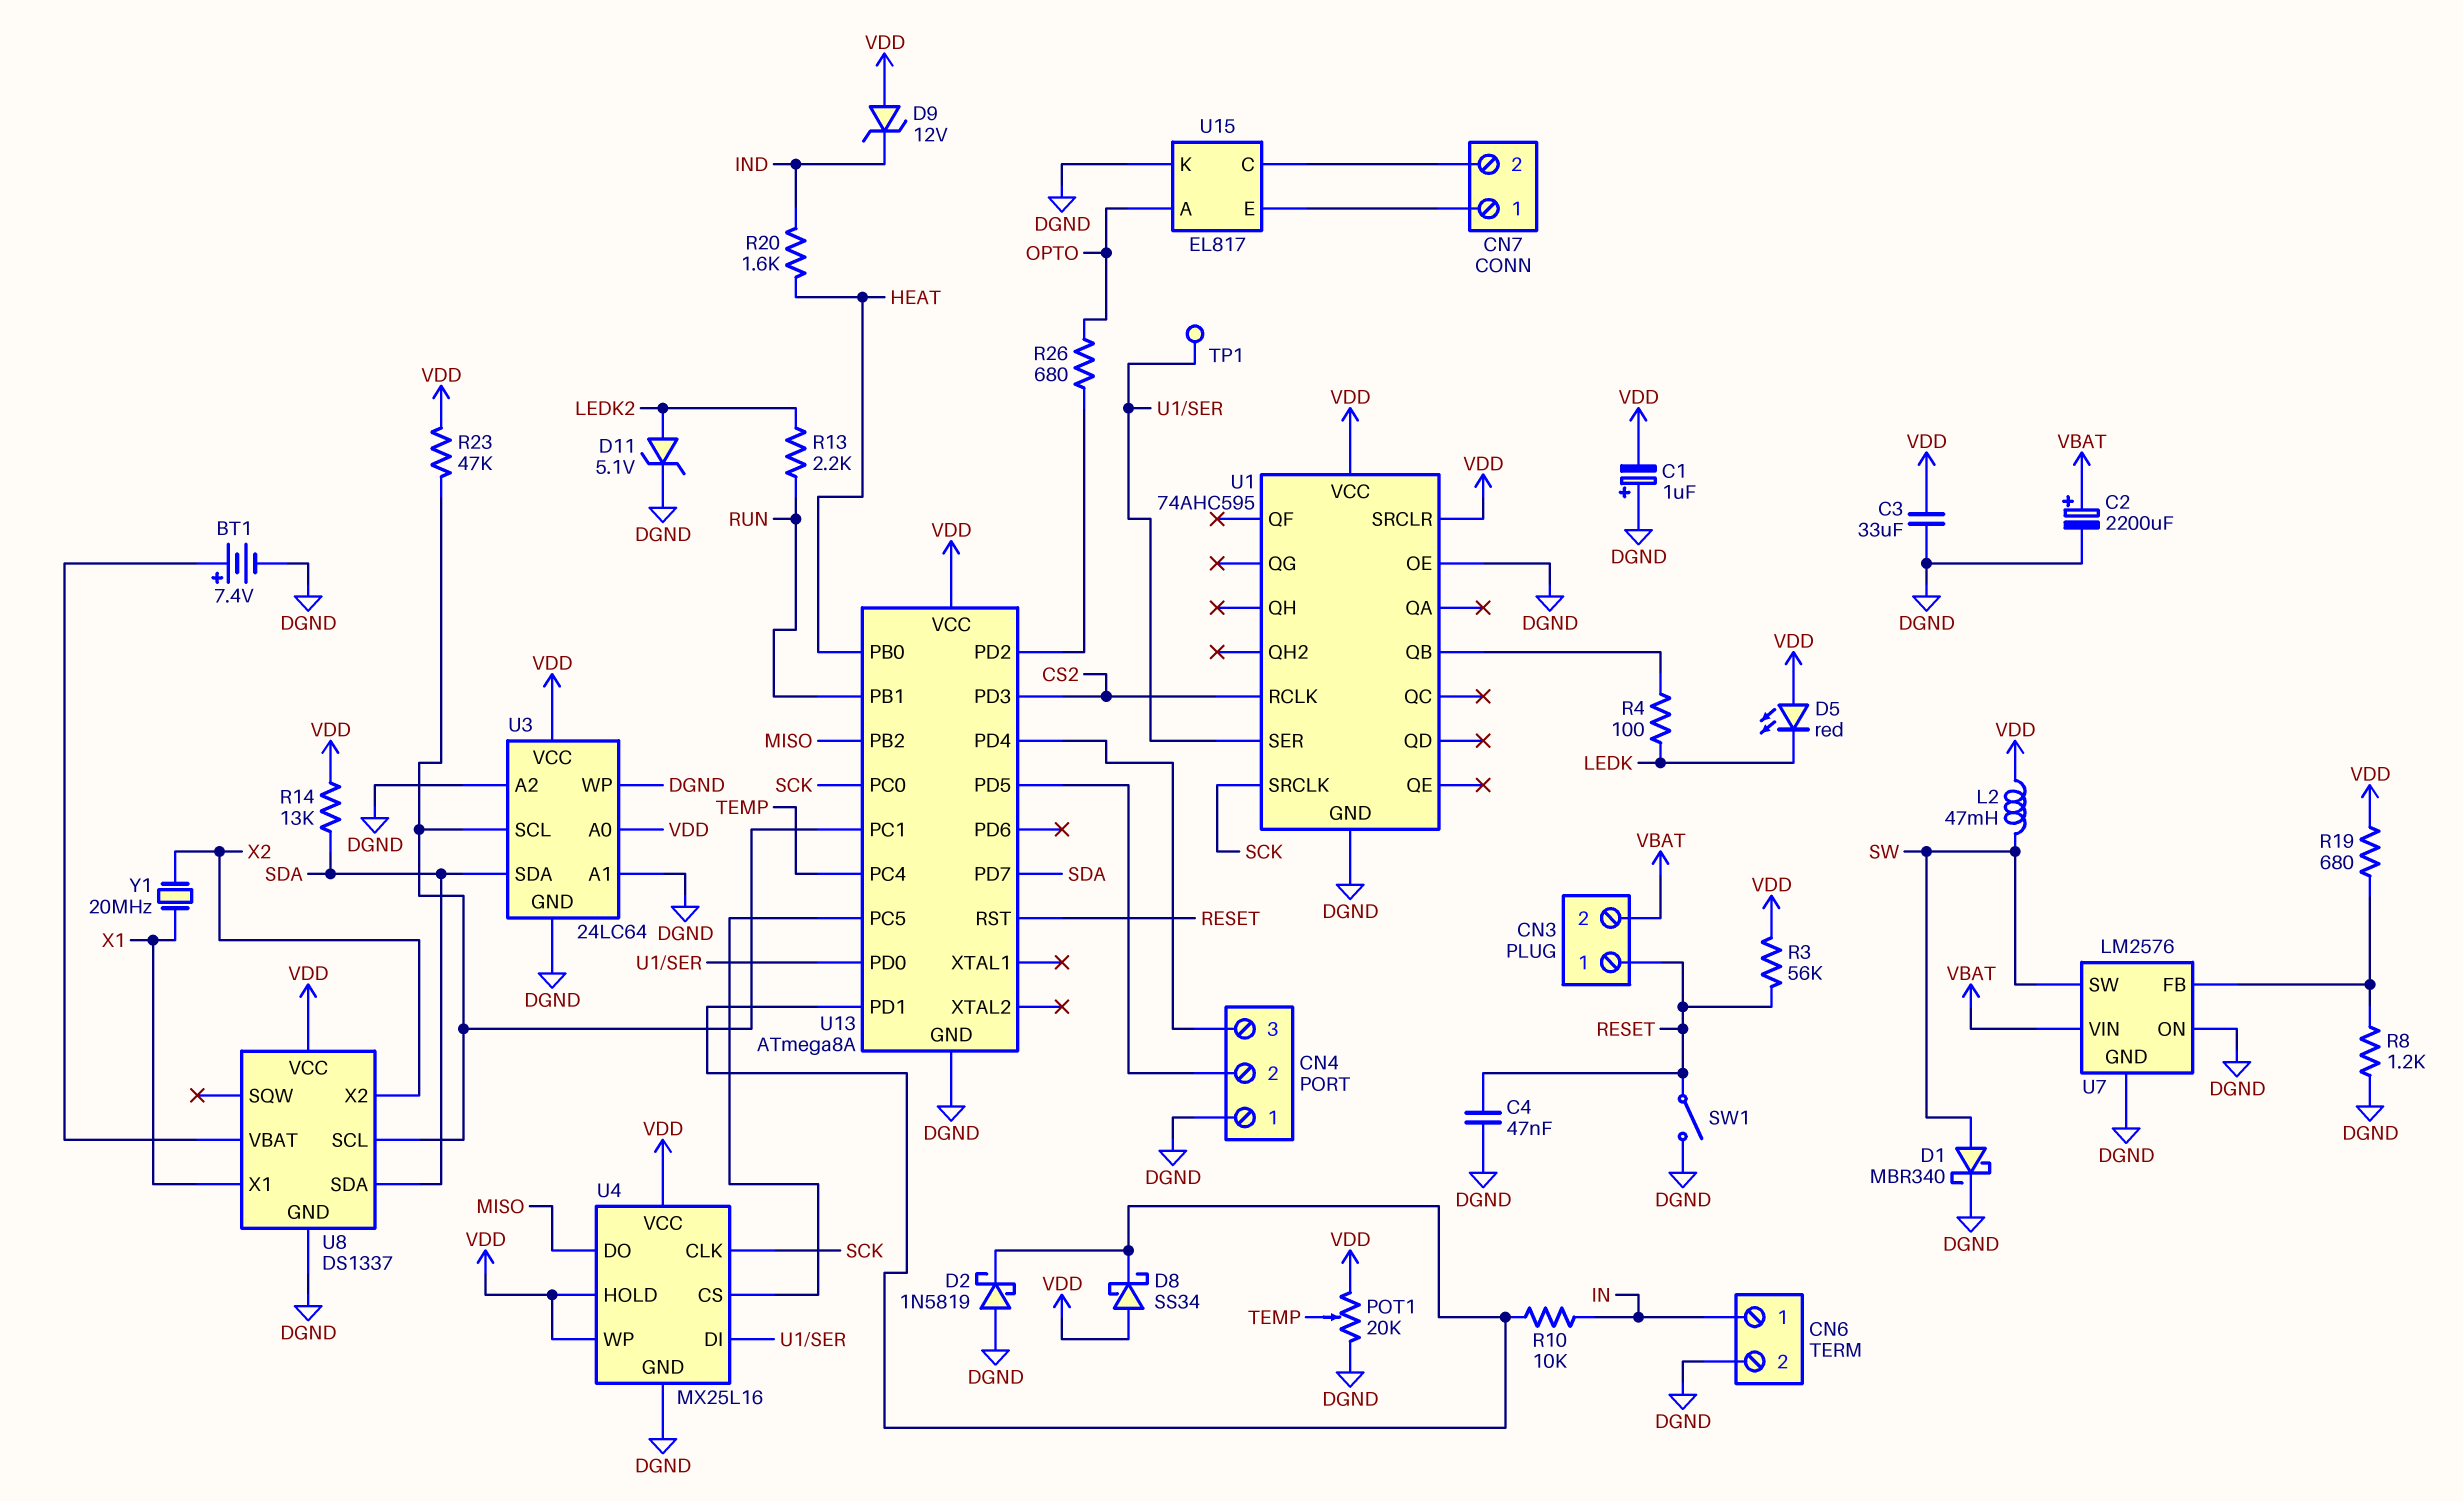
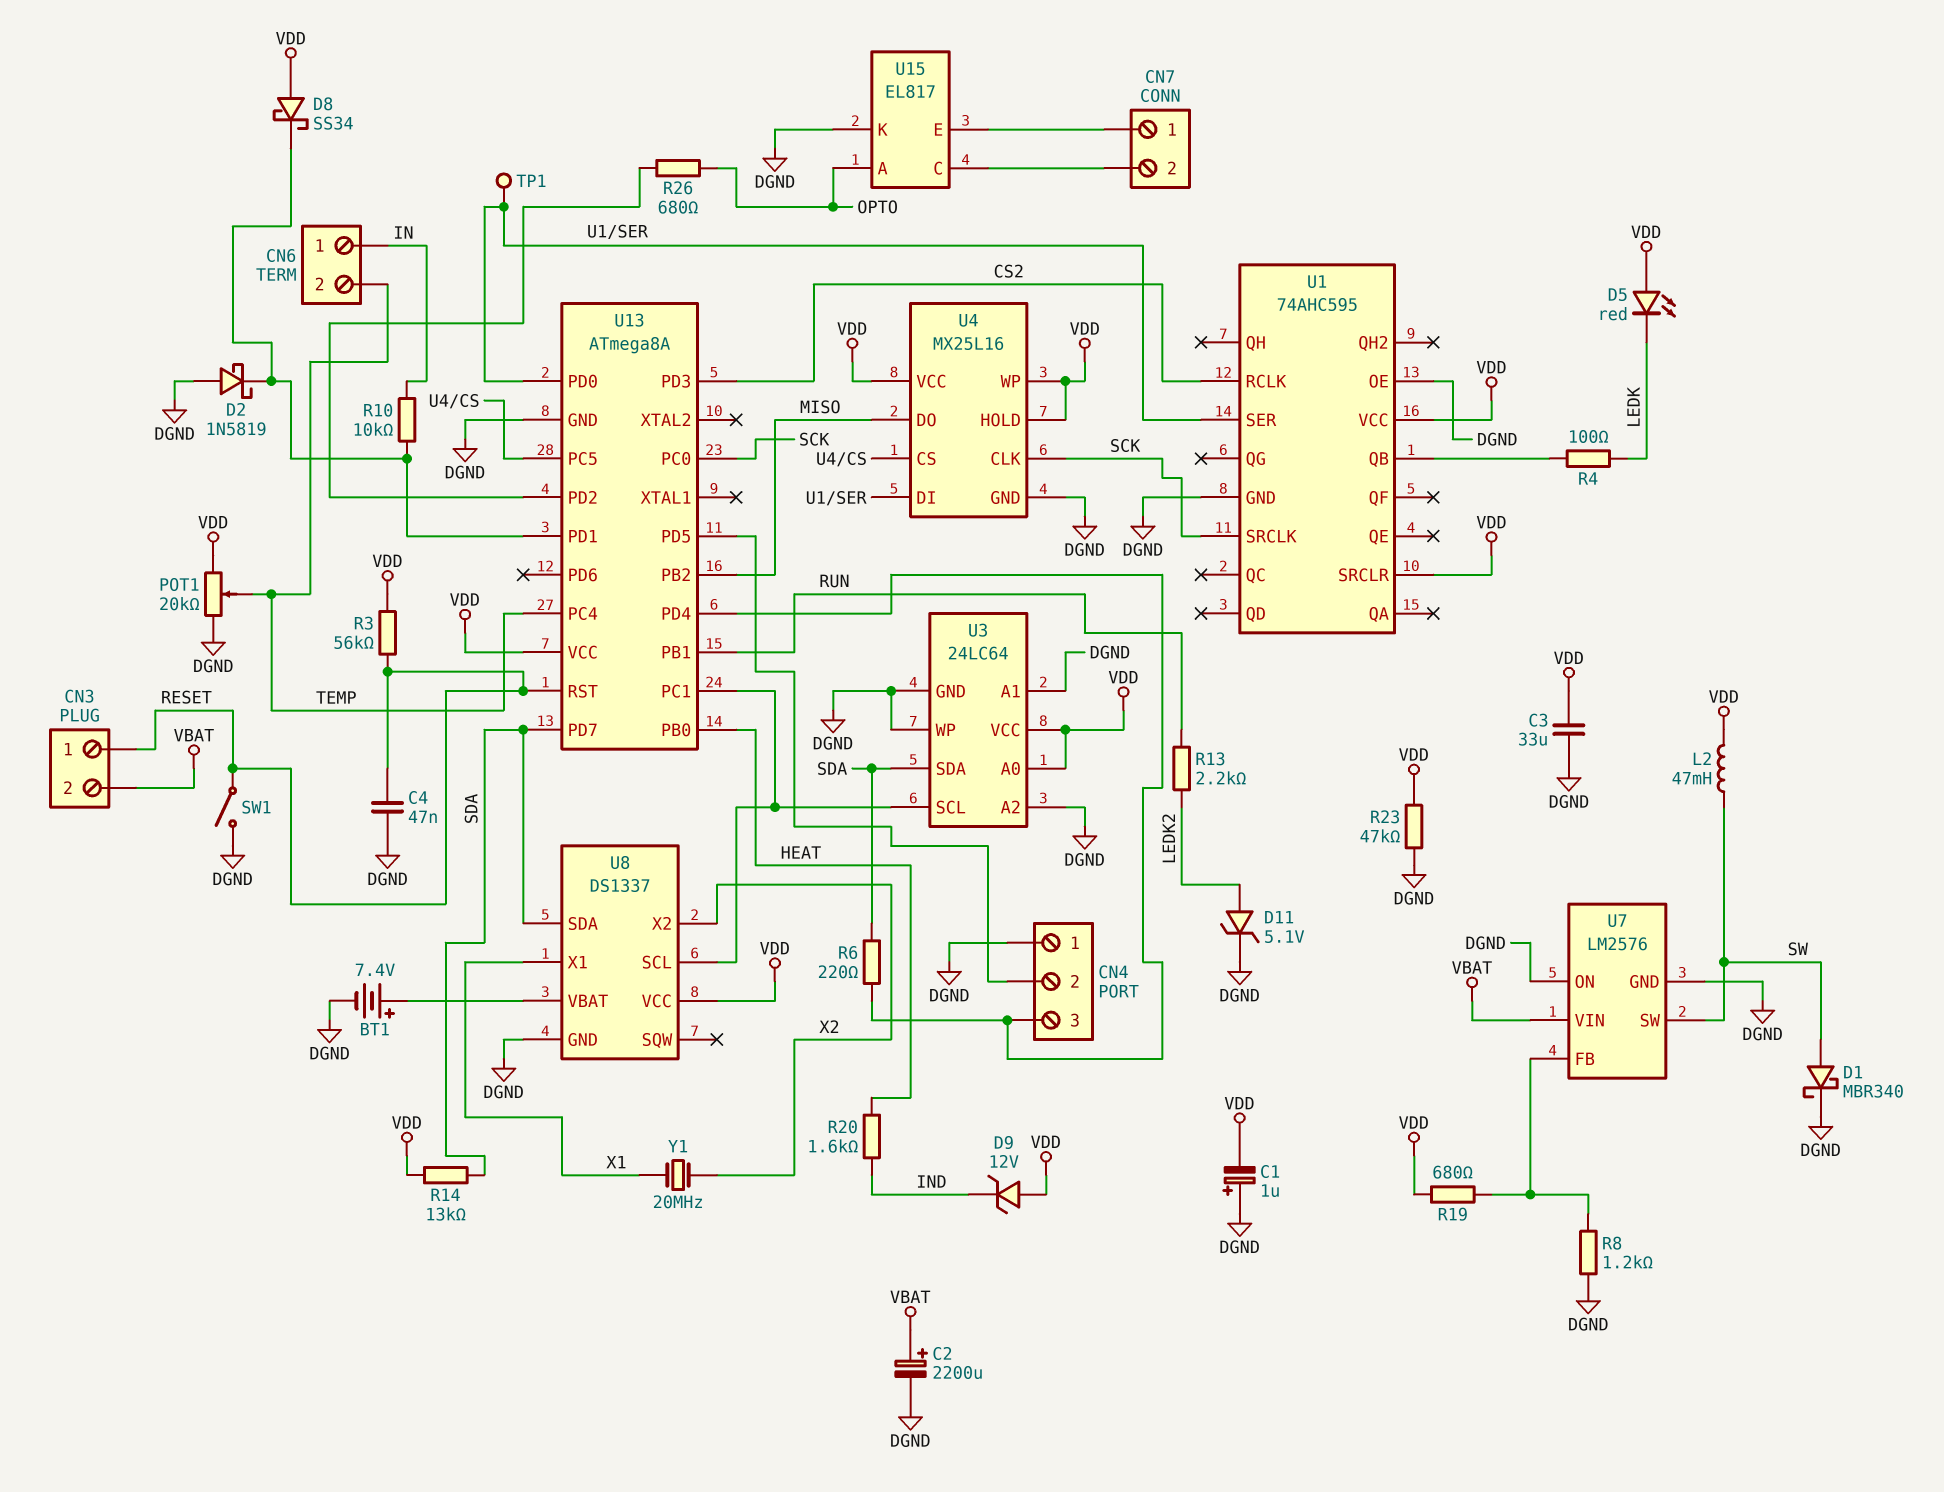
CN6 pin 2: DGND -> TEMP
R6: none -> 220 (CN4/3, SDA)
R23: 47k (U3/SCL, VDD) -> 47k (DGND, VDD)

